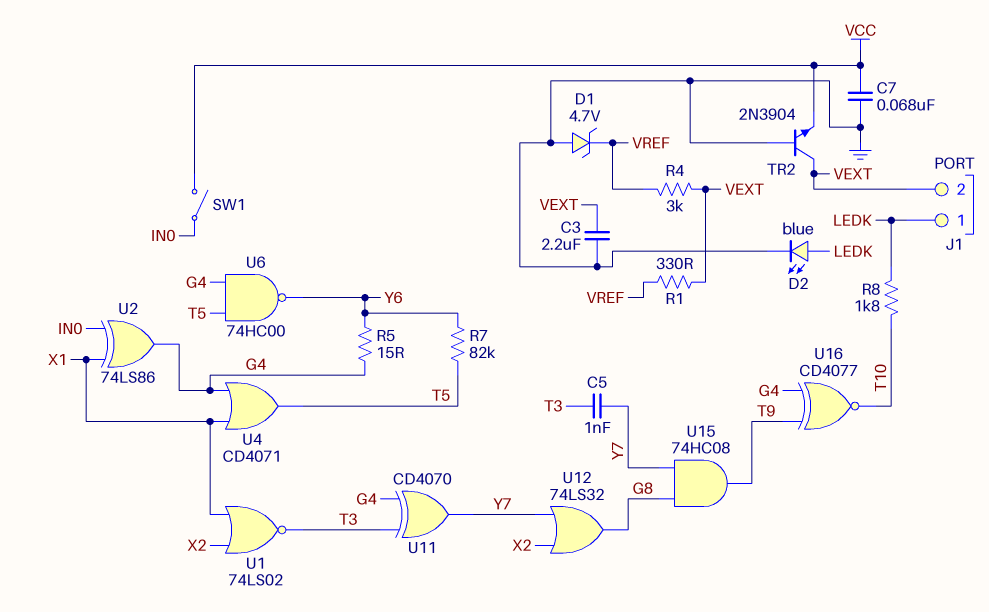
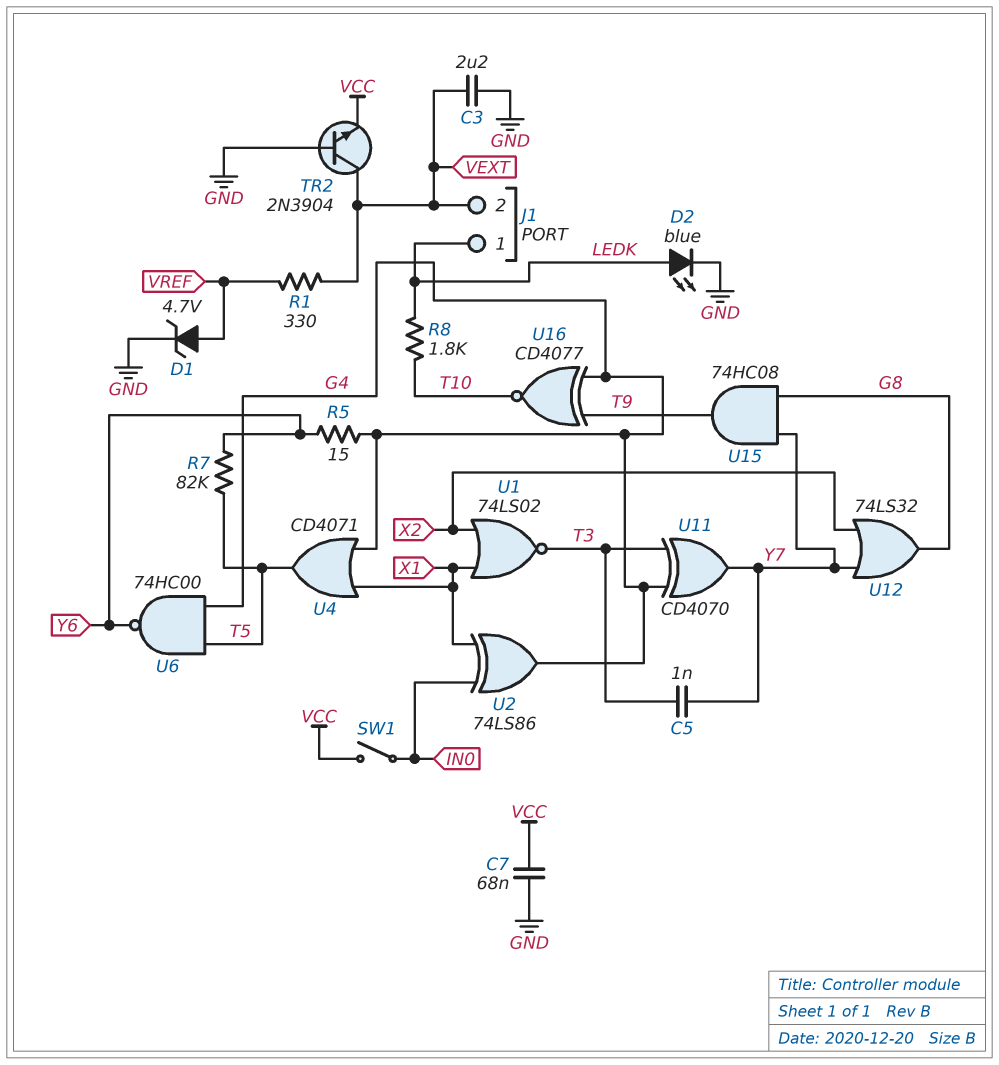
D1: zener 4.7V (A GND, K VREF) -> zener 4.7V (A VREF, K GND)
R4: 3k (VEXT, VREF) -> none

